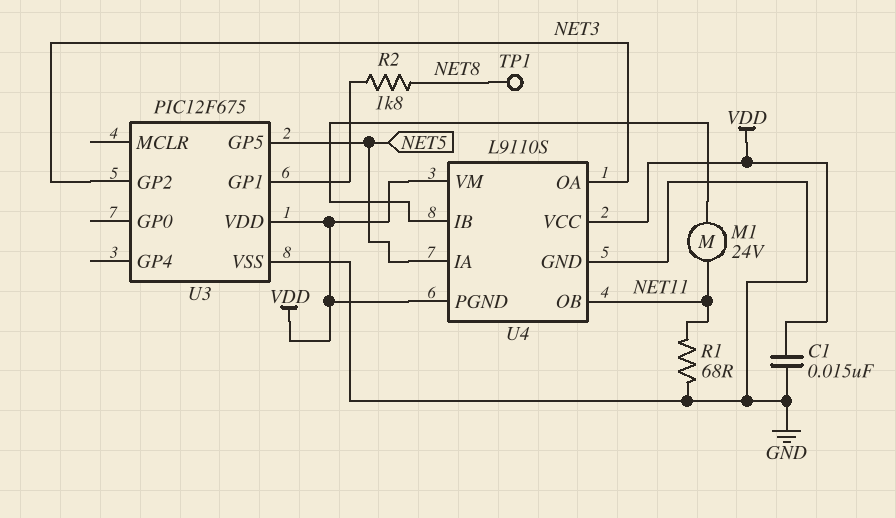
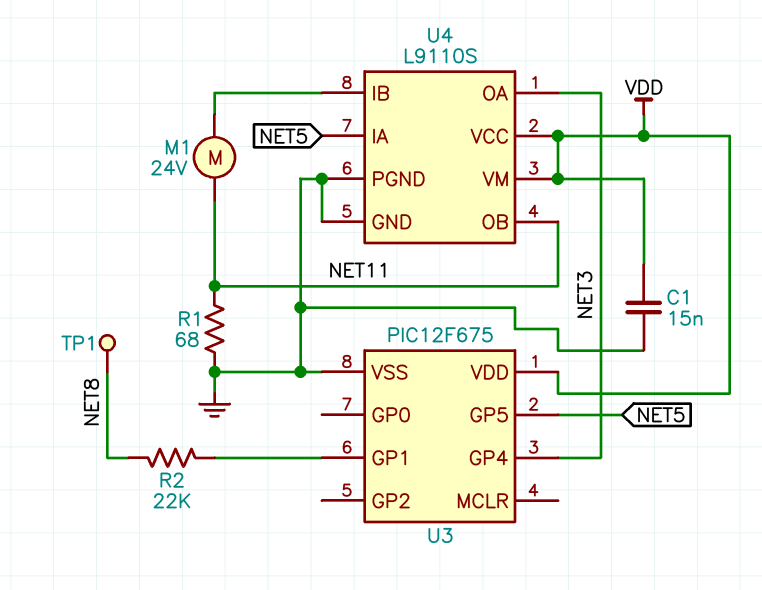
R2: 1.8k (NET8, U3/GP1) -> 22k (NET8, U3/GP1)
U3 pin GP2: NET3 -> none
U3 pin GP4: none -> NET3
U4 pin PGND: VDD -> GND

